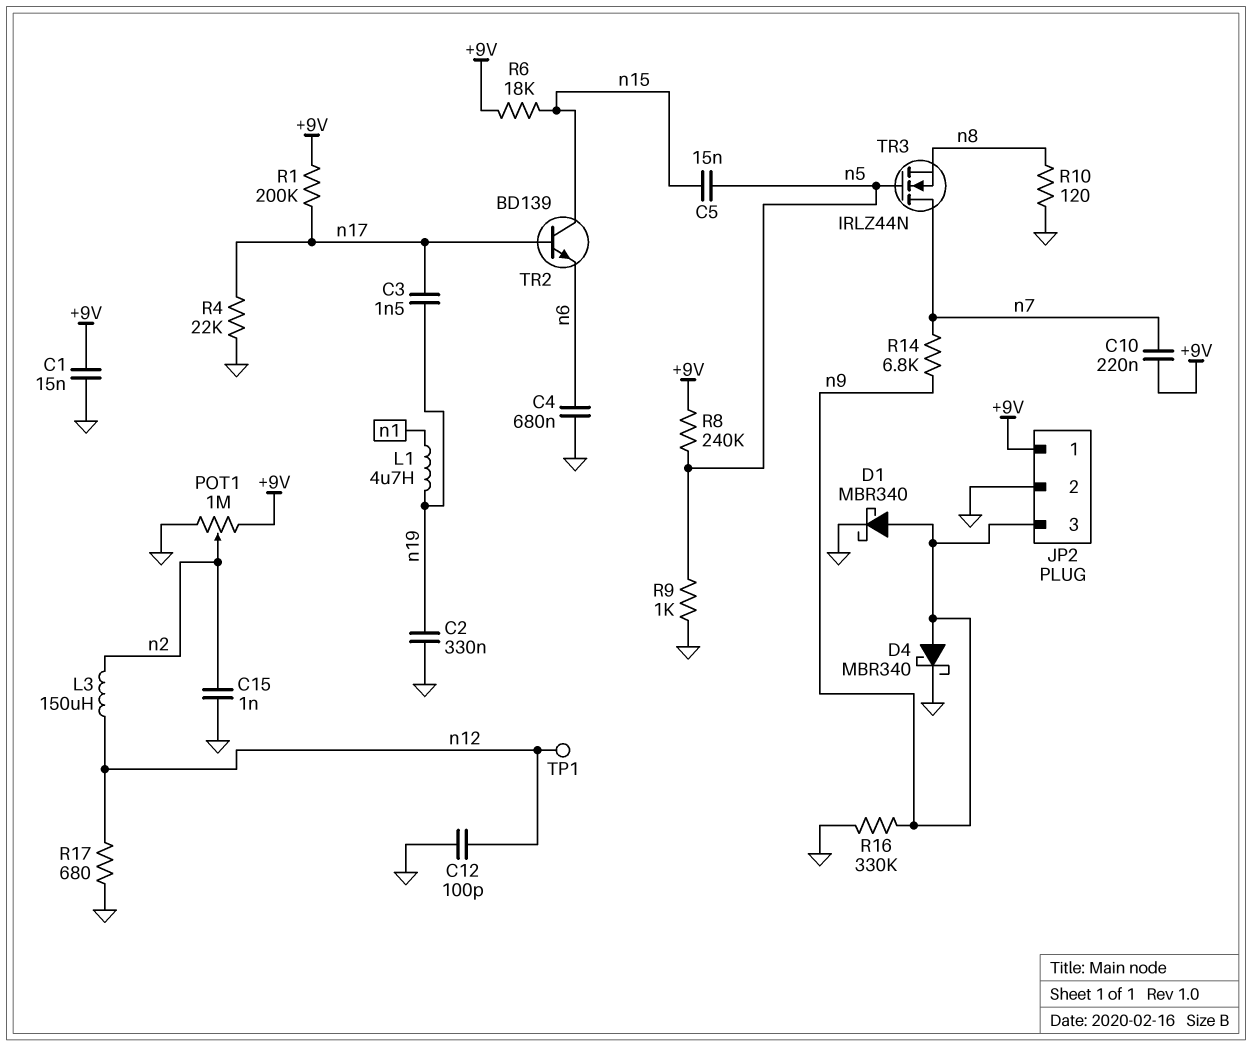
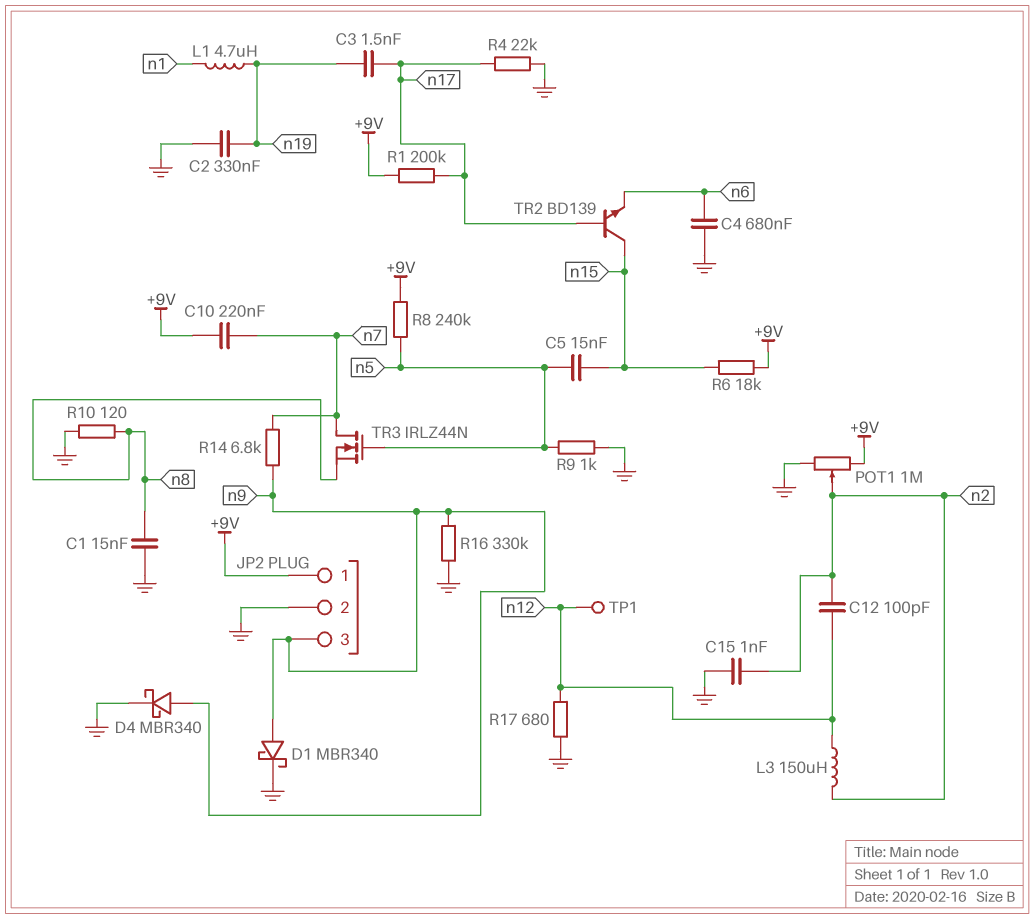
C1: 15nF (+9V, GND) -> 15nF (GND, n8)
C12: 100pF (GND, n12) -> 100pF (n2, n12)

